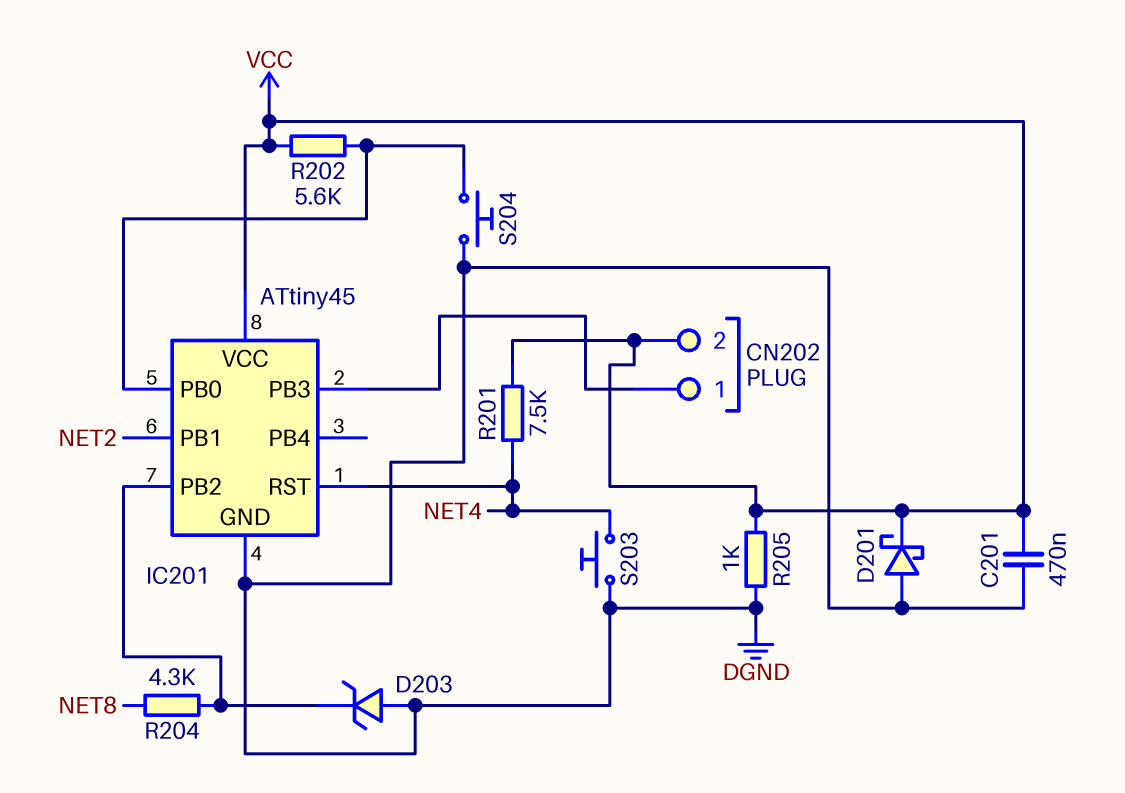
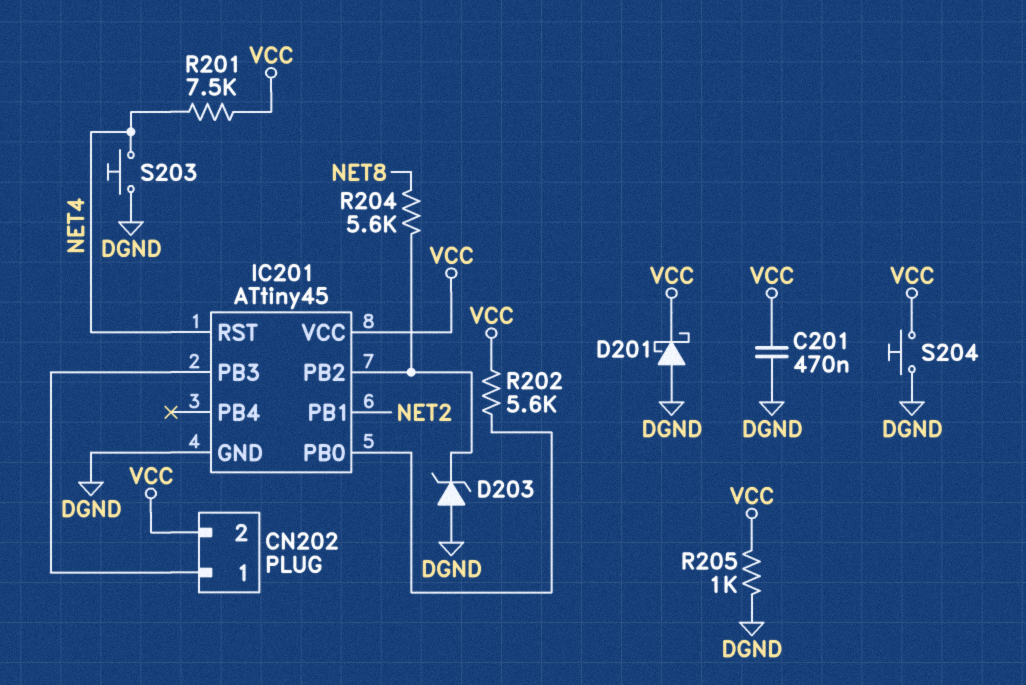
R204: 4.3k (IC201/PB2, NET8) -> 5.6k (IC201/PB2, NET8)
S204: button (DGND, IC201/PB0) -> button (DGND, VCC)

